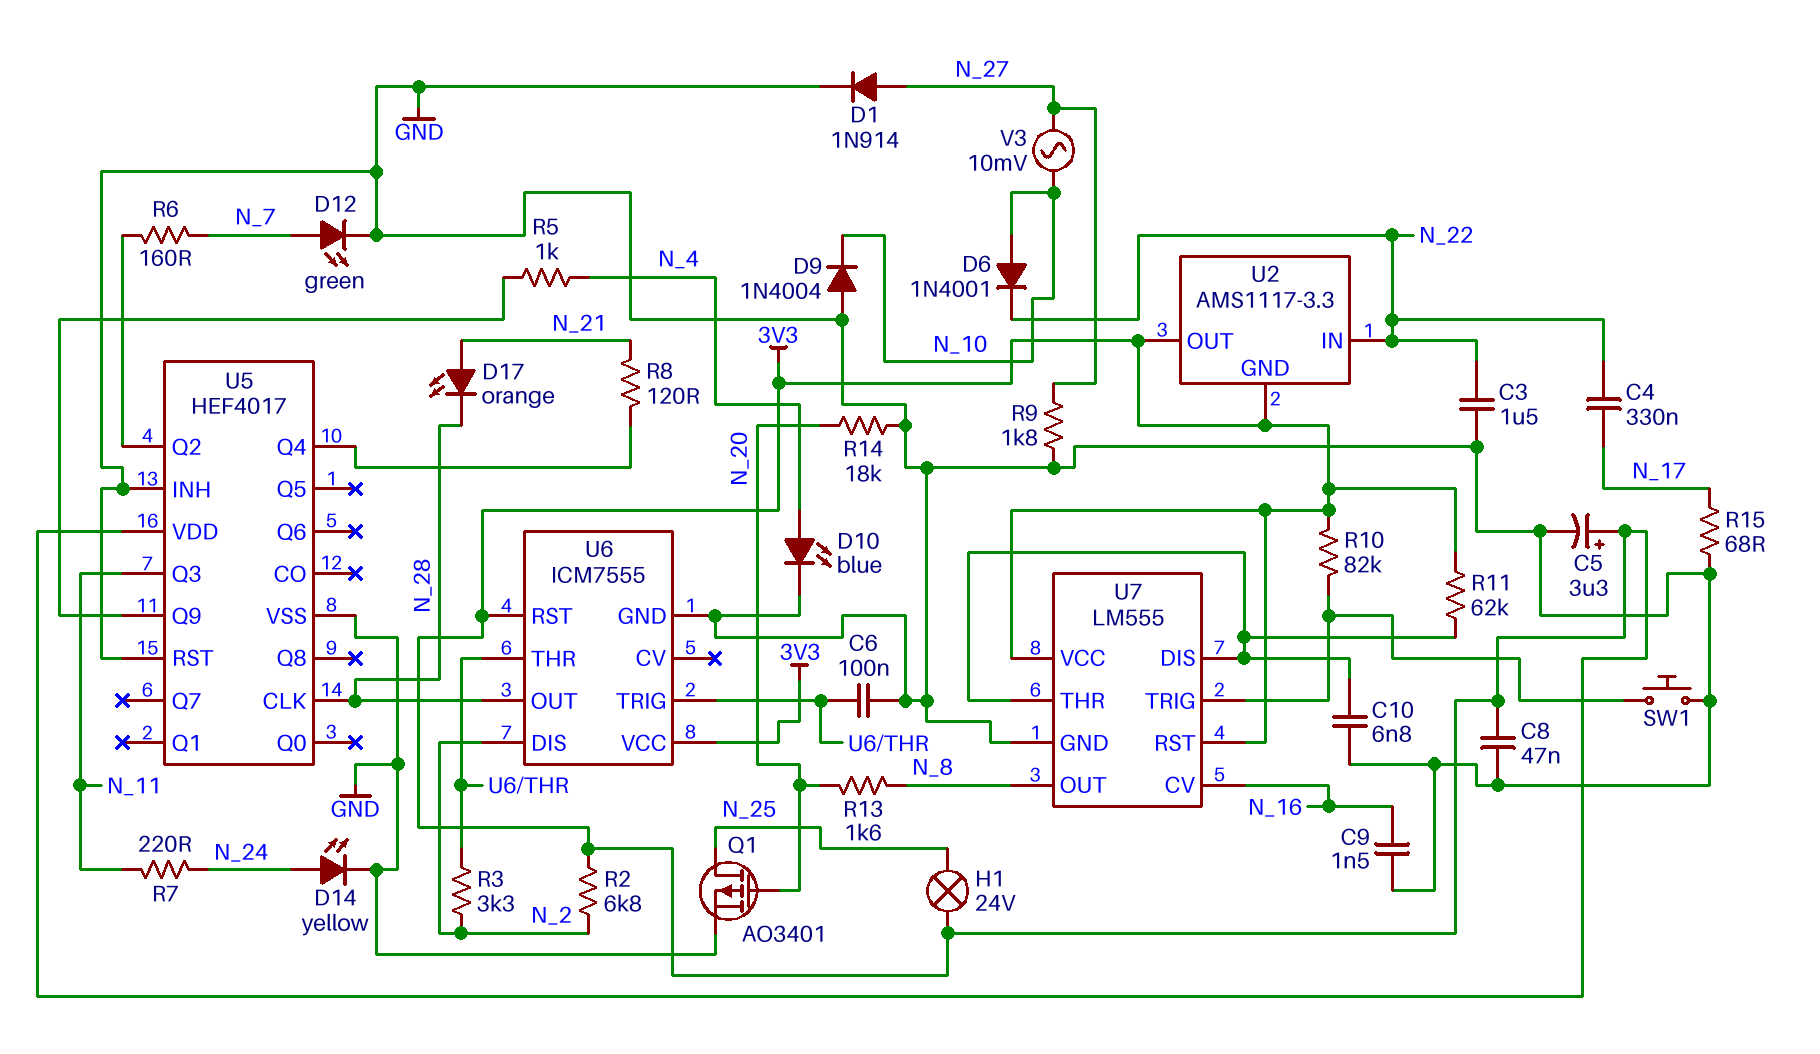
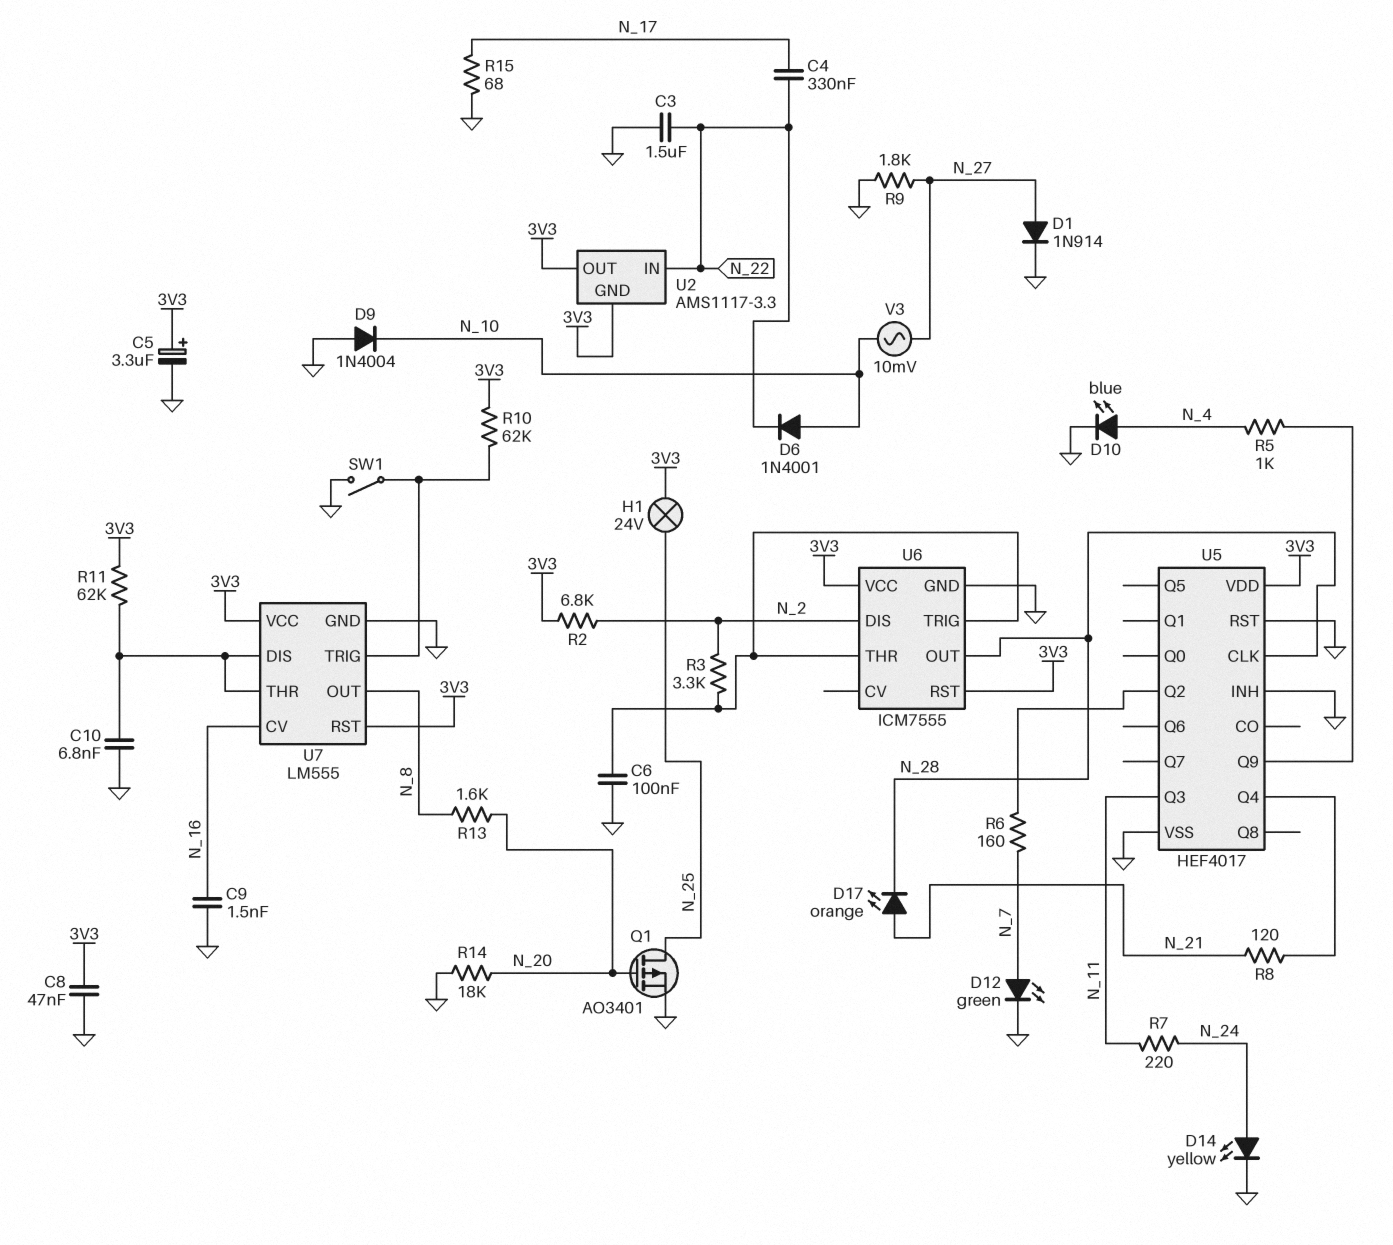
R10: 82k (3V3, U7/TRIG) -> 62k (3V3, U7/TRIG)
SW1: button (GND, U7/TRIG) -> switch (GND, U7/TRIG)

